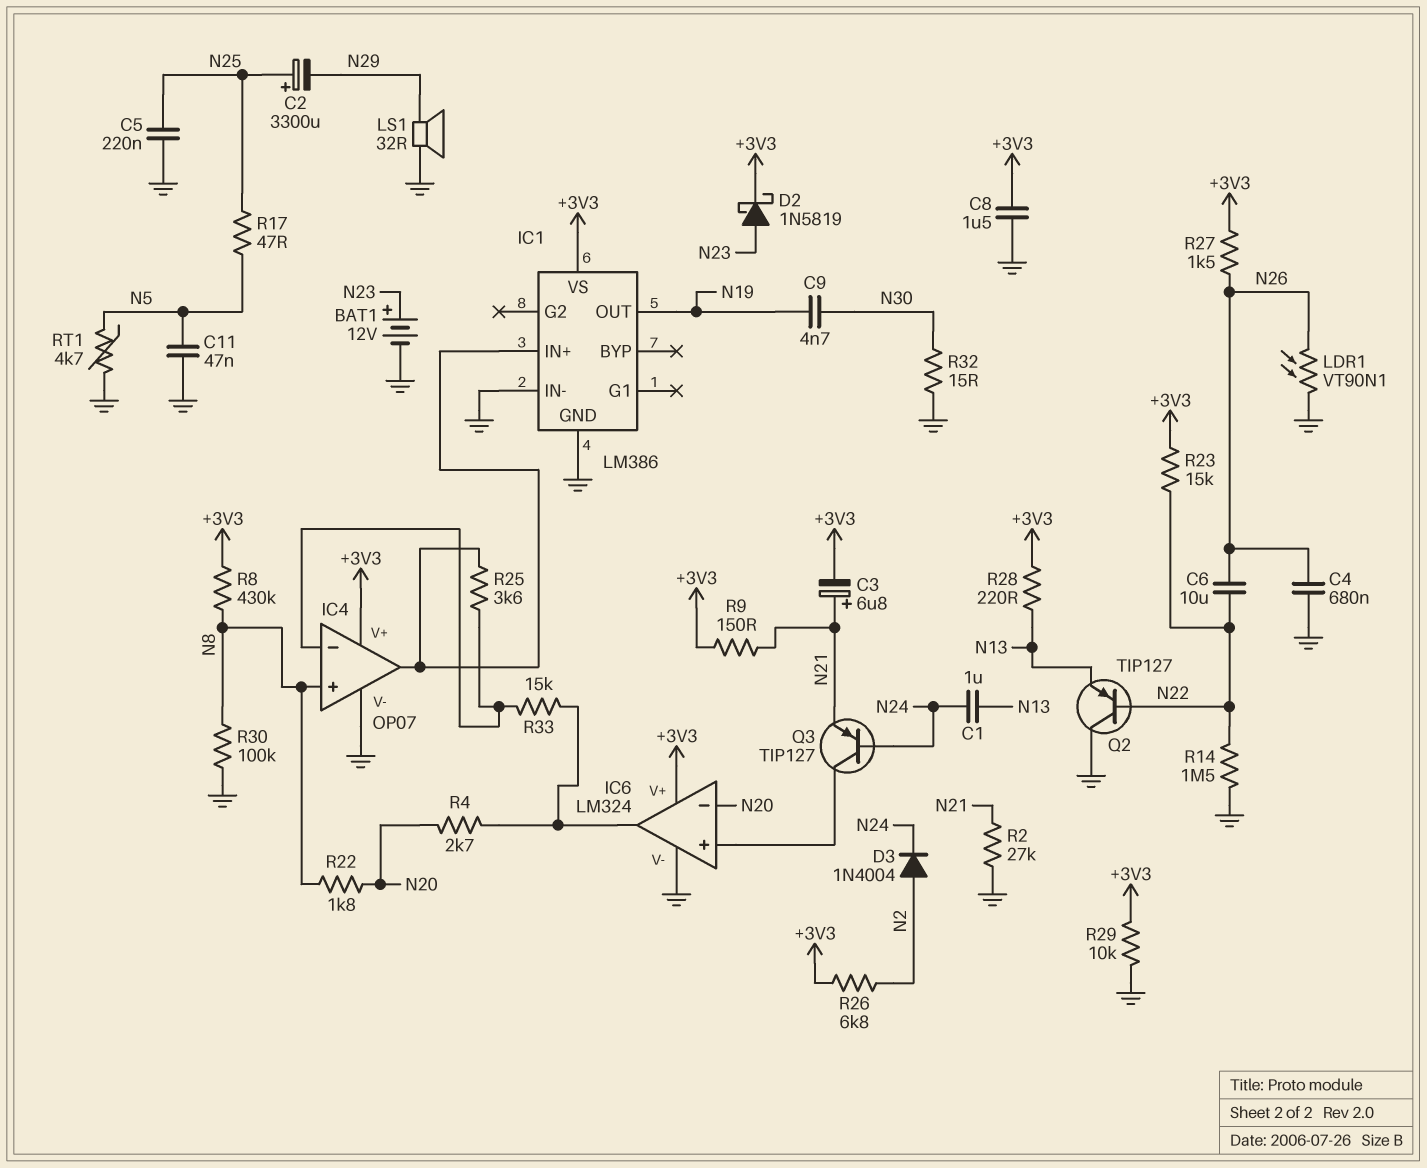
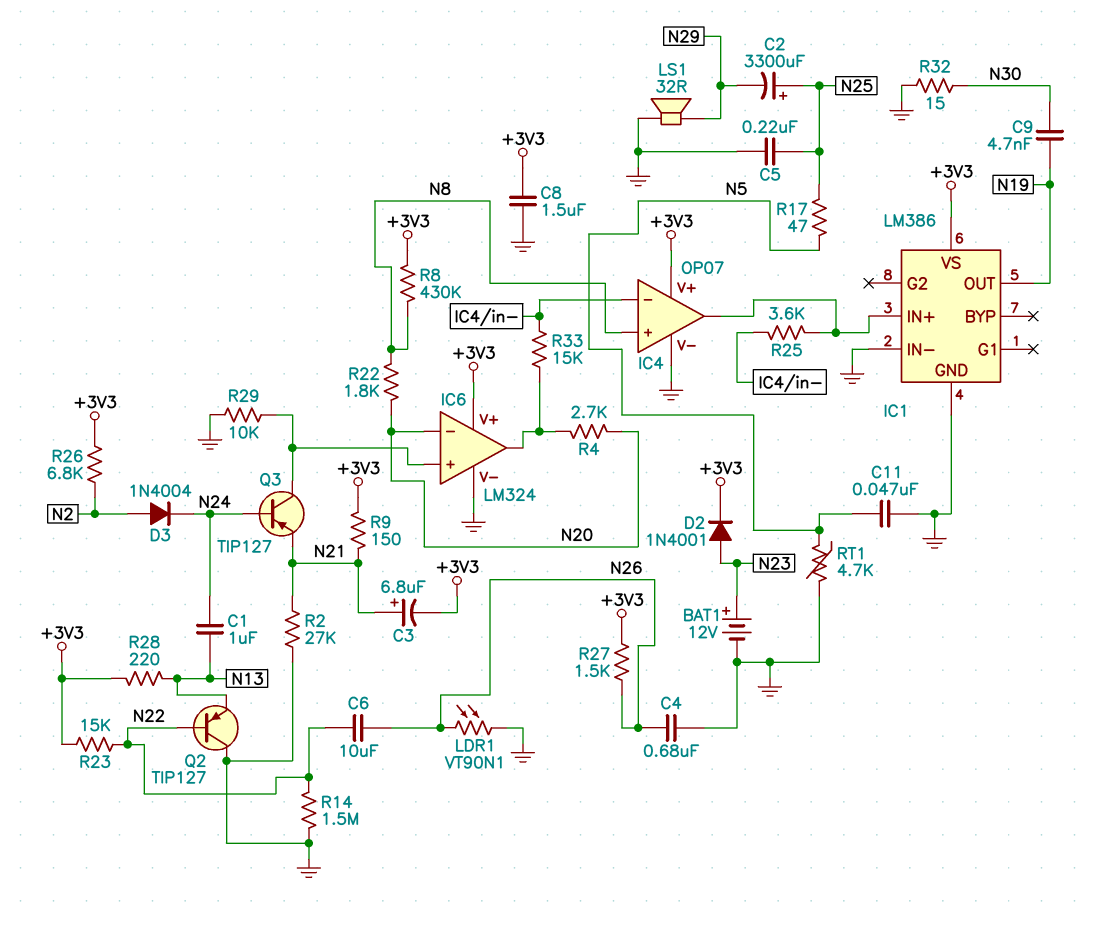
D2: schottky 1N5819 (A N23, K +3V3) -> diode 1N4001 (A N23, K +3V3)
R29: 10k (+3V3, GND) -> 10k (GND, IC6/in+)
R30: 100k (GND, N8) -> none

